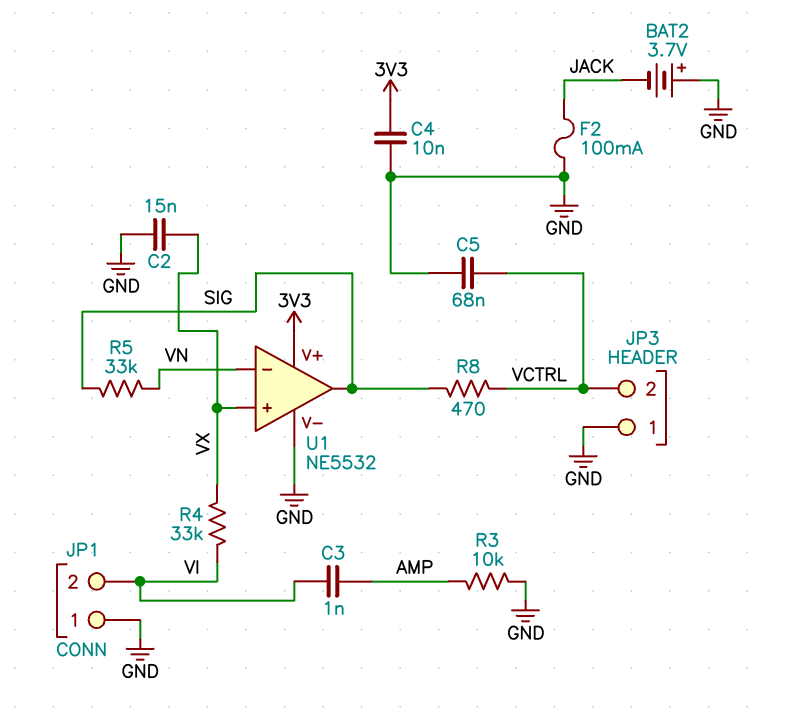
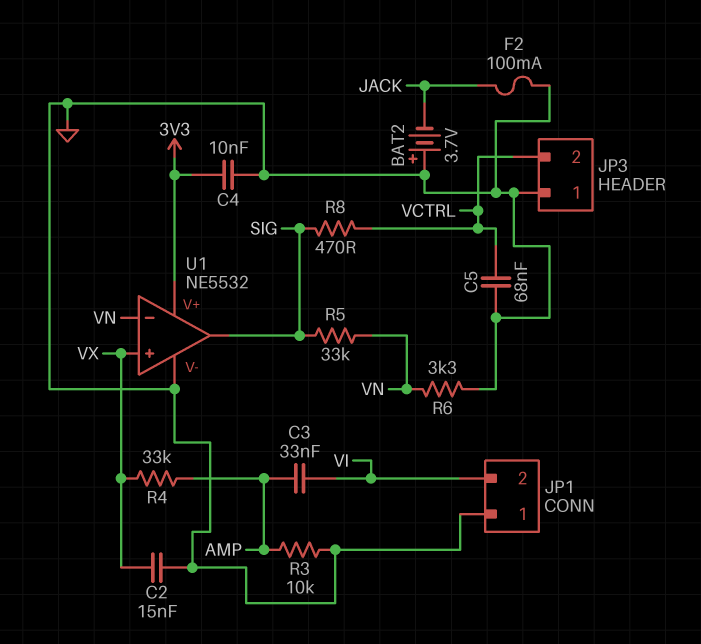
C3: 1nF (AMP, VI) -> 33nF (AMP, VI)
R4: 33k (VI, VX) -> 33k (AMP, VX)
R6: none -> 3.3k (GND, VN)

